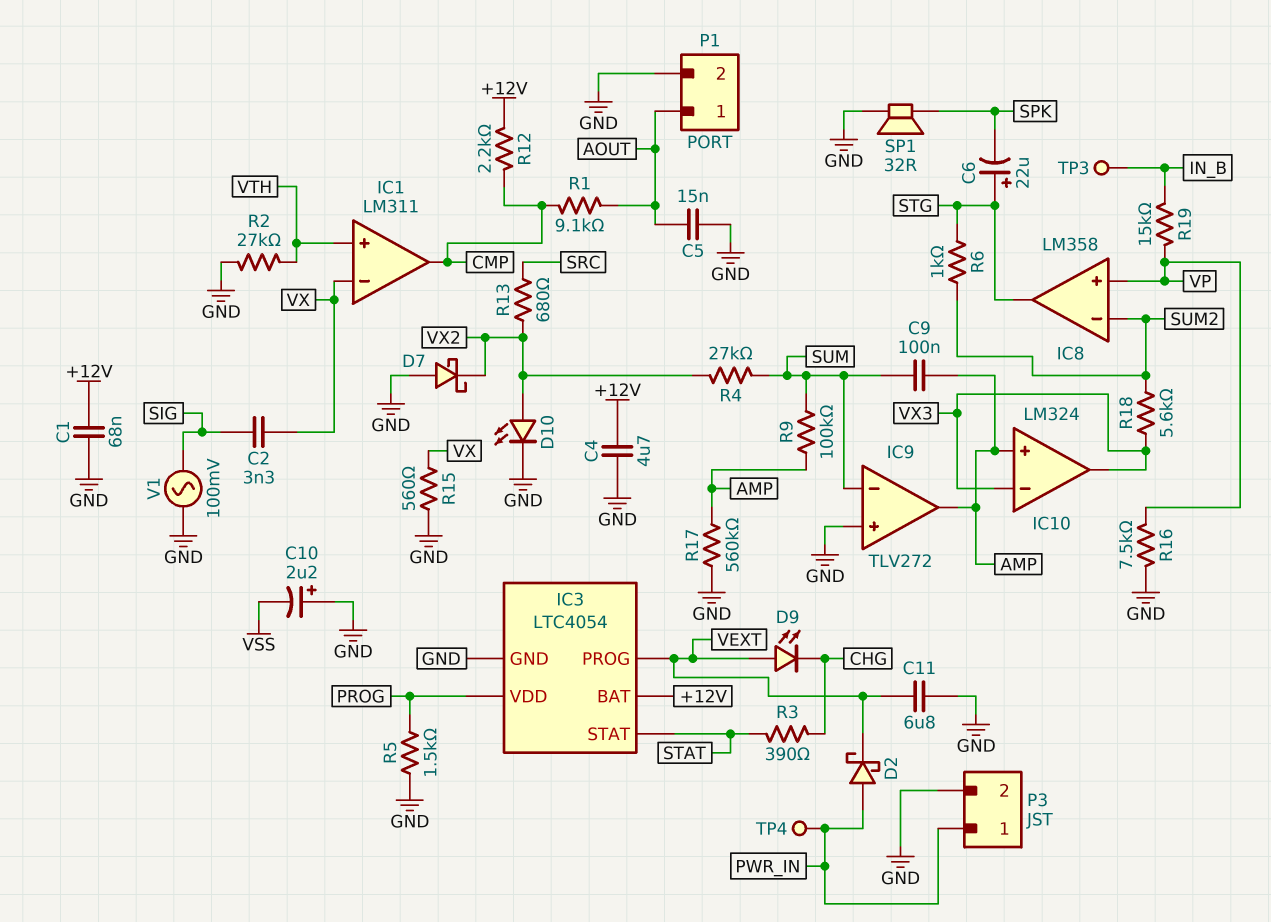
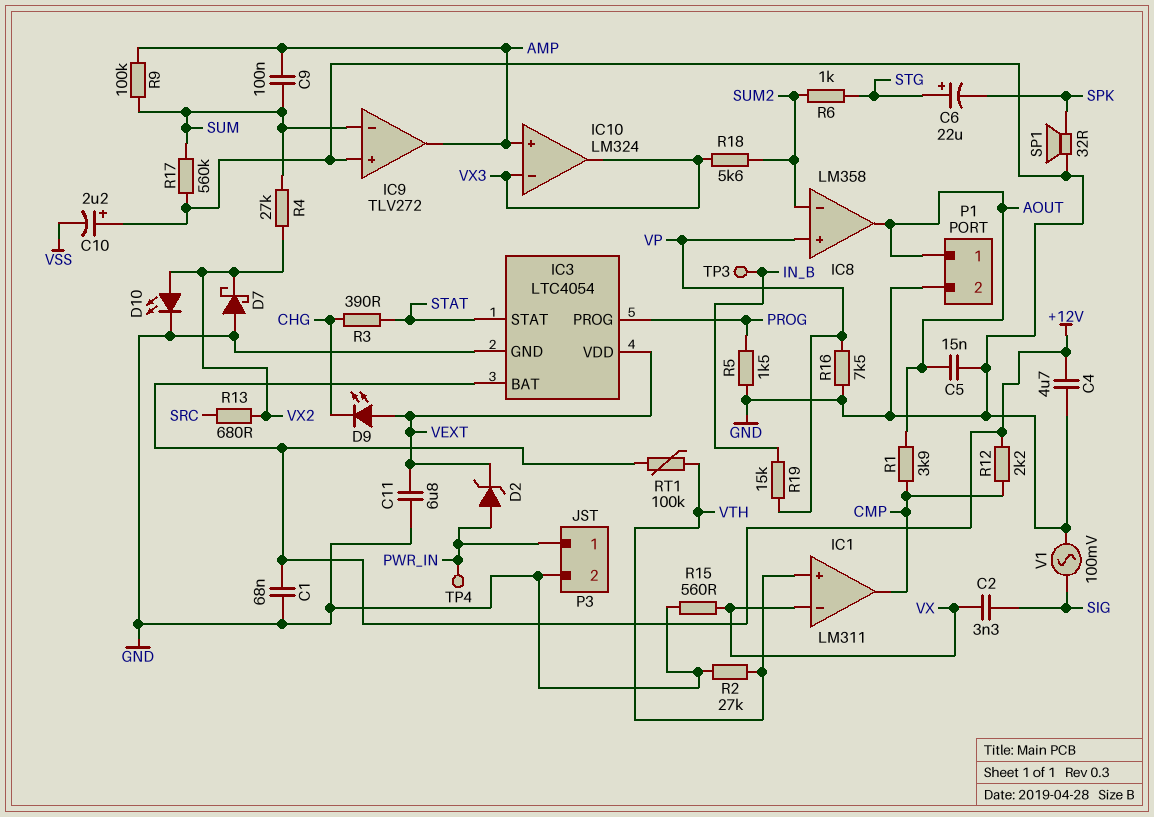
D2: schottky (A PWR_IN, K VEXT) -> zener (A PWR_IN, K VEXT)
IC3 pin PROG: VEXT -> PROG
IC3 pin VDD: PROG -> VEXT
IC8 pin out: STG -> AOUT
R1: 9.1k (AOUT, CMP) -> 3.9k (AOUT, CMP)
R17: 560k (AMP, GND) -> 560k (GND, SUM)
RT1: none -> 100k (+12V, VTH)

